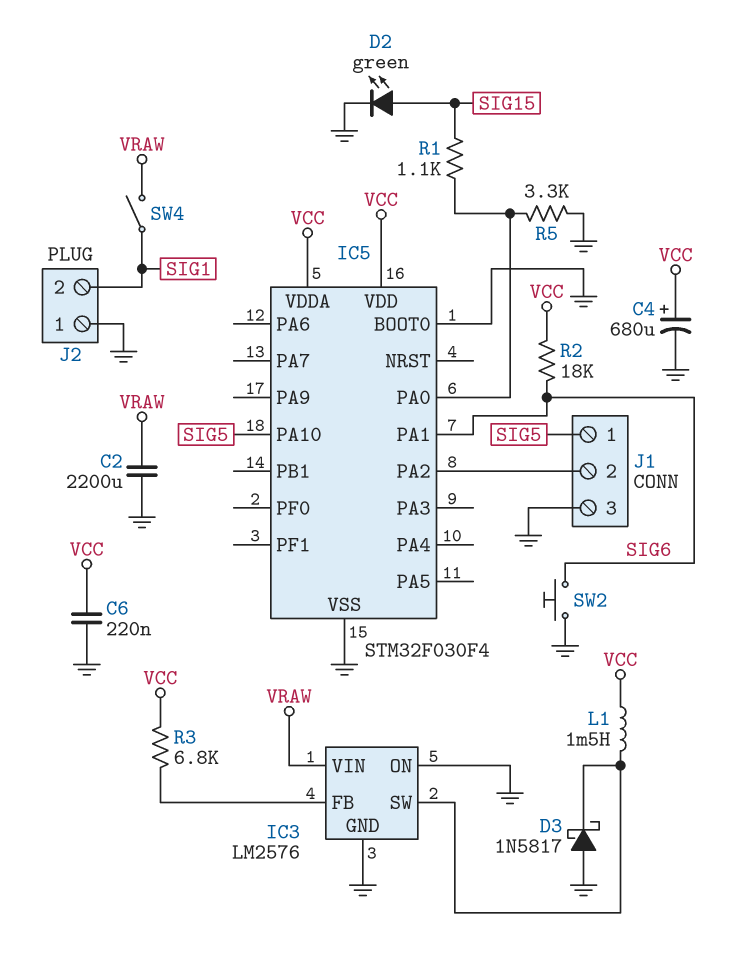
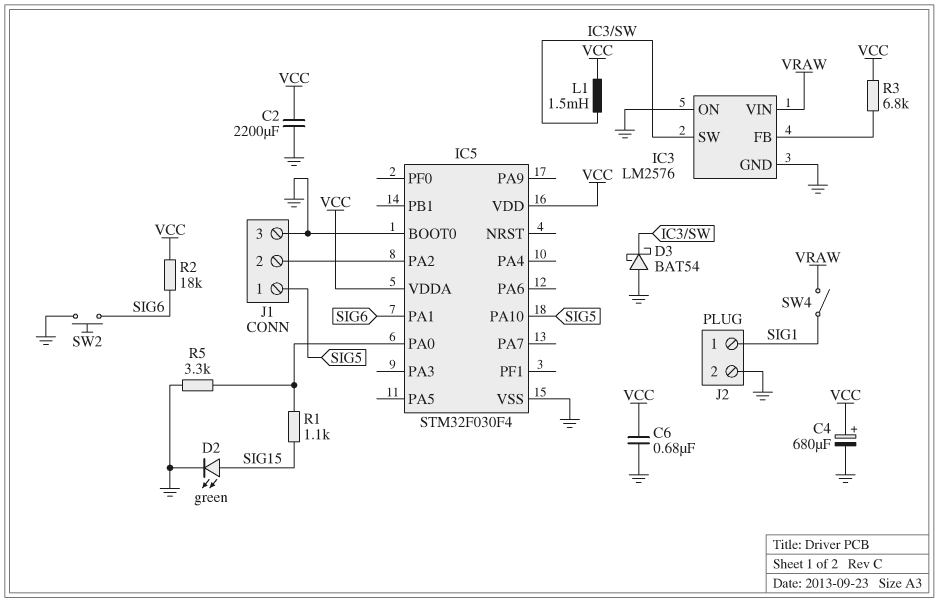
C2: 2200uF (GND, VRAW) -> 2200uF (GND, VCC)
C6: 220nF (GND, VCC) -> 680nF (GND, VCC)
D3: schottky 1N5817 (A GND, K IC3/SW) -> schottky BAT54 (A GND, K IC3/SW)
J2 pin 1: GND -> SIG1
J2 pin 2: SIG1 -> GND

